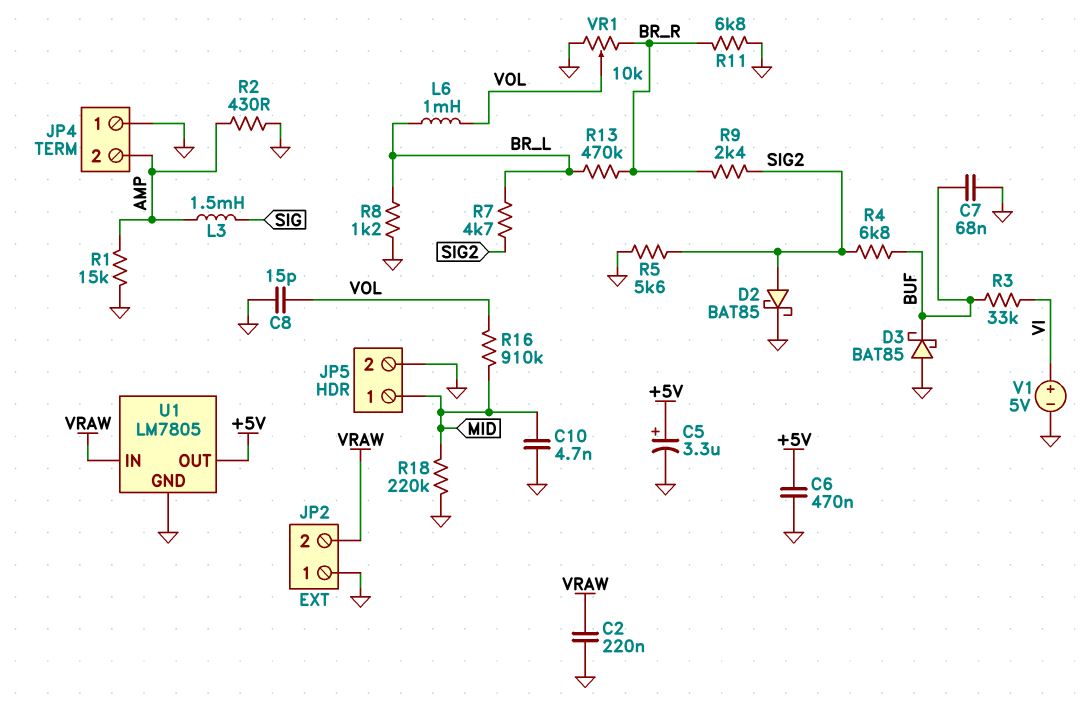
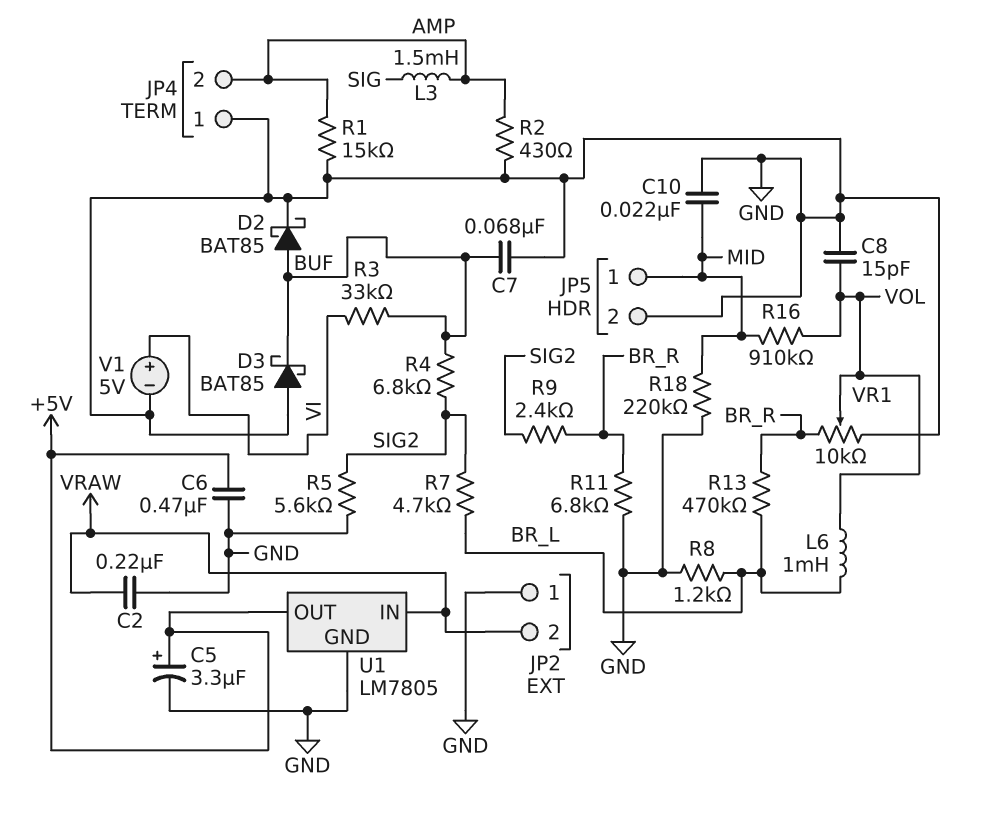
C10: 4.7nF (GND, MID) -> 22nF (GND, MID)
D2: schottky BAT85 (A SIG2, K GND) -> schottky BAT85 (A BUF, K GND)

